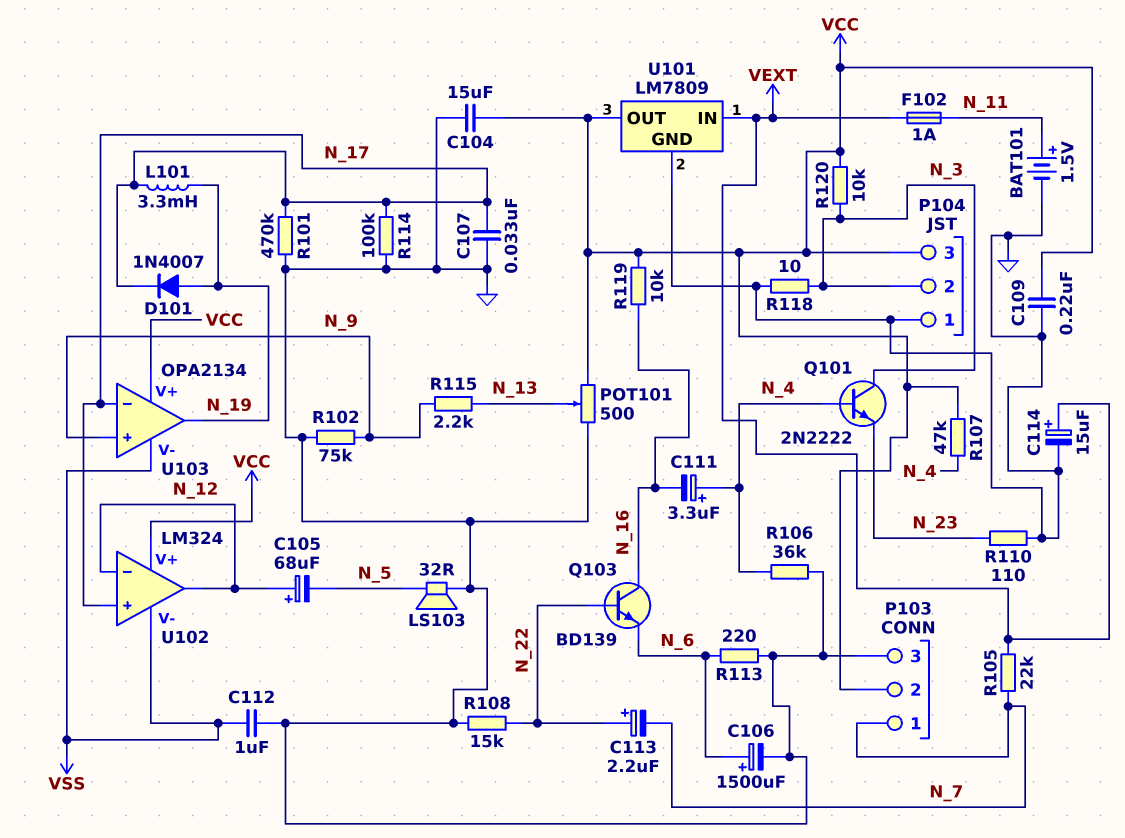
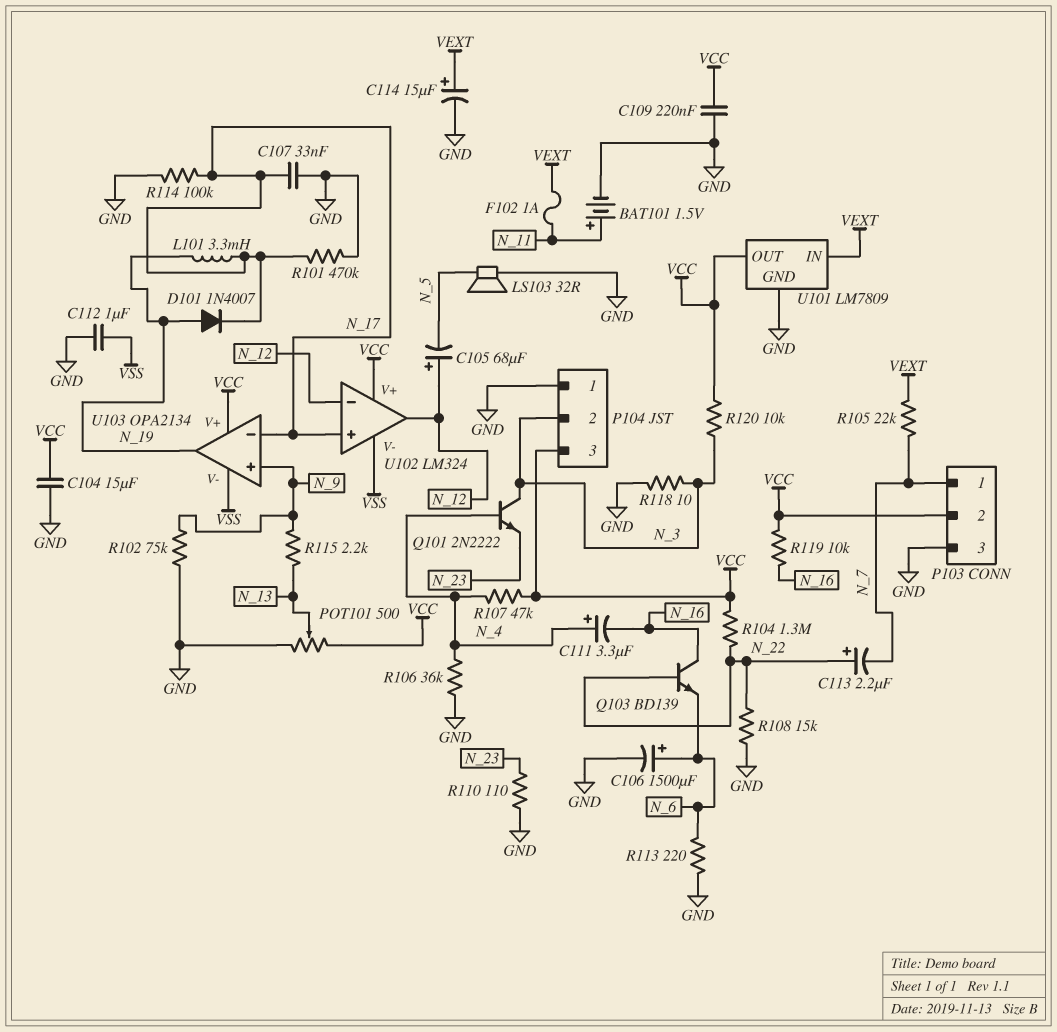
R104: none -> 1.3M (N_22, VCC)

